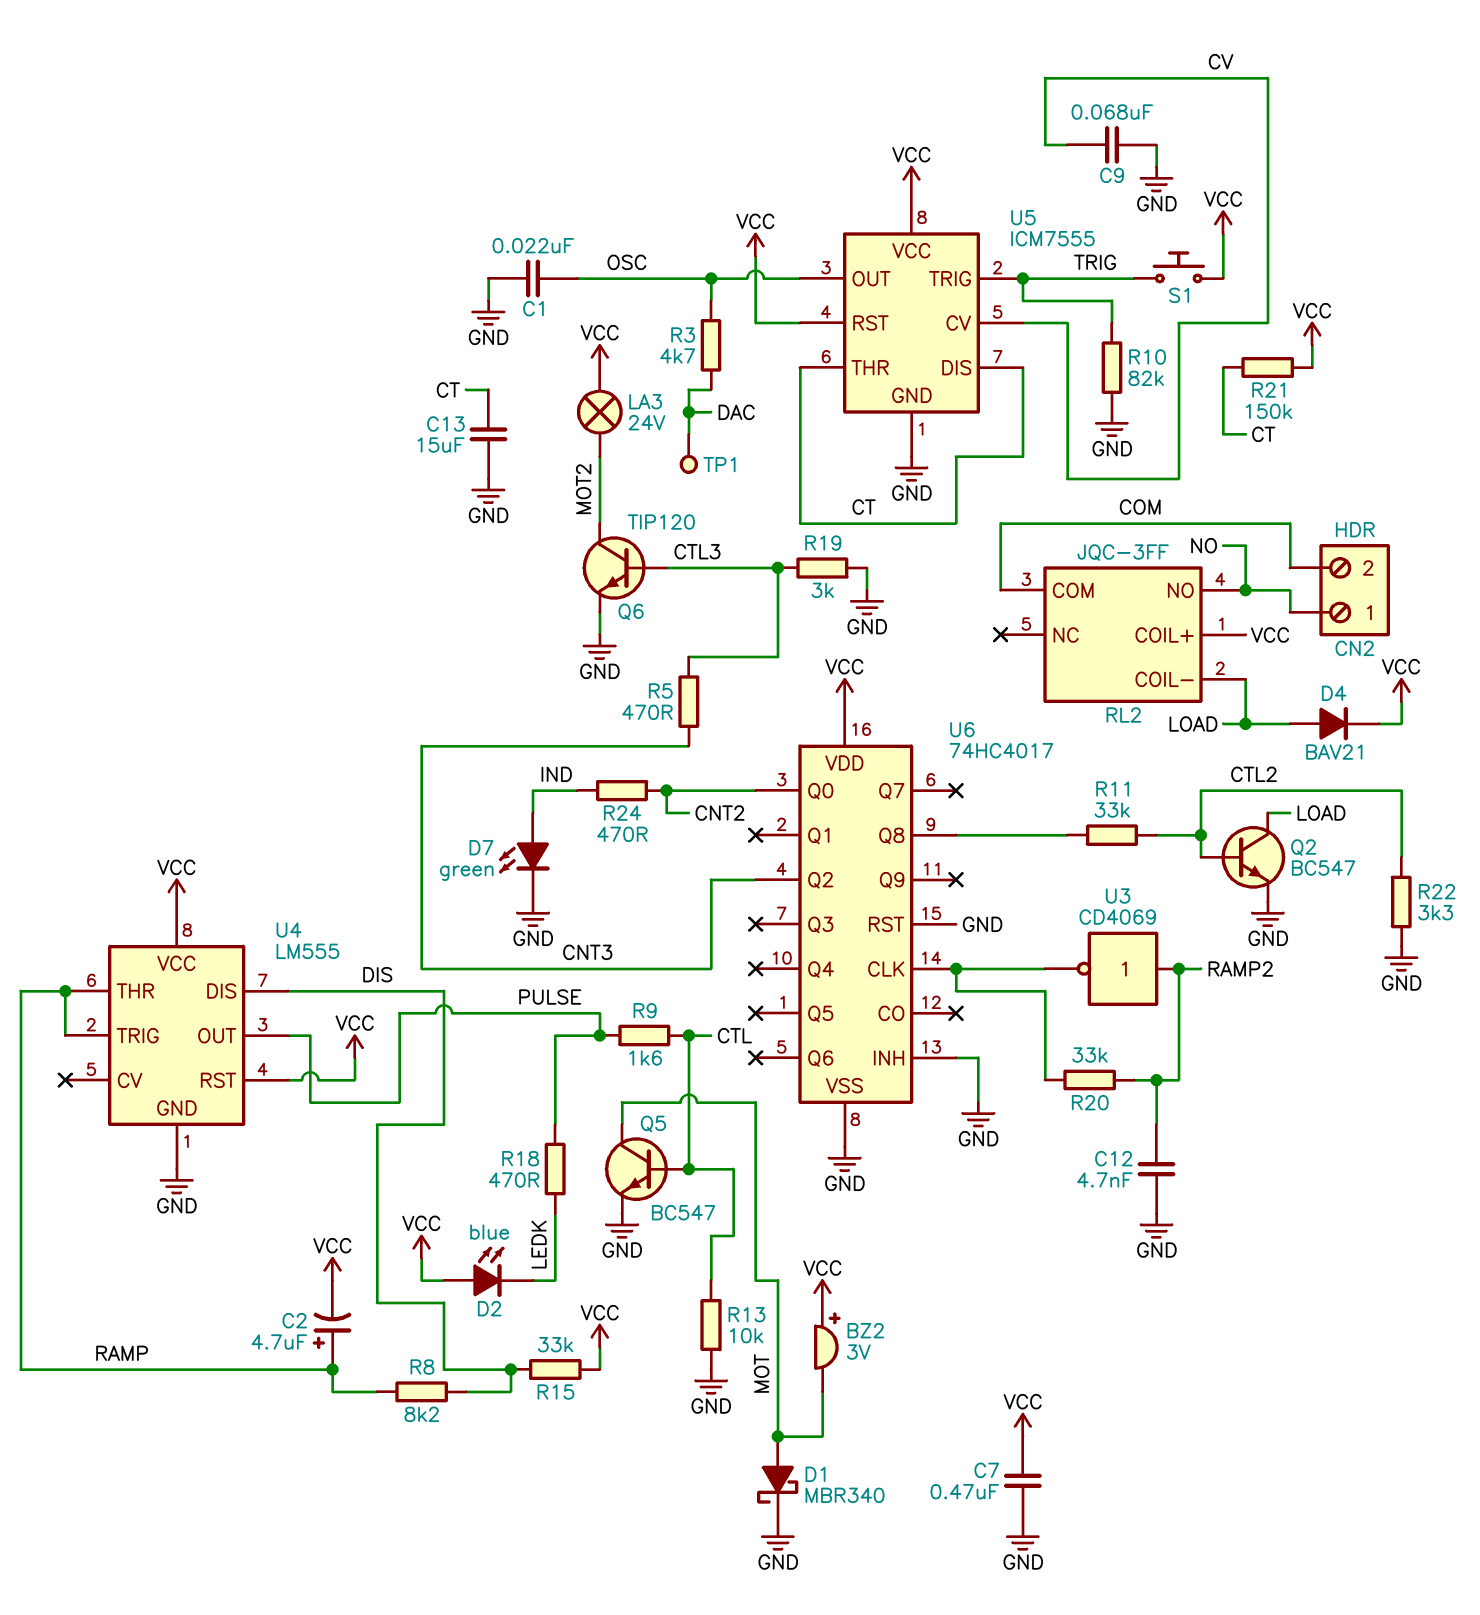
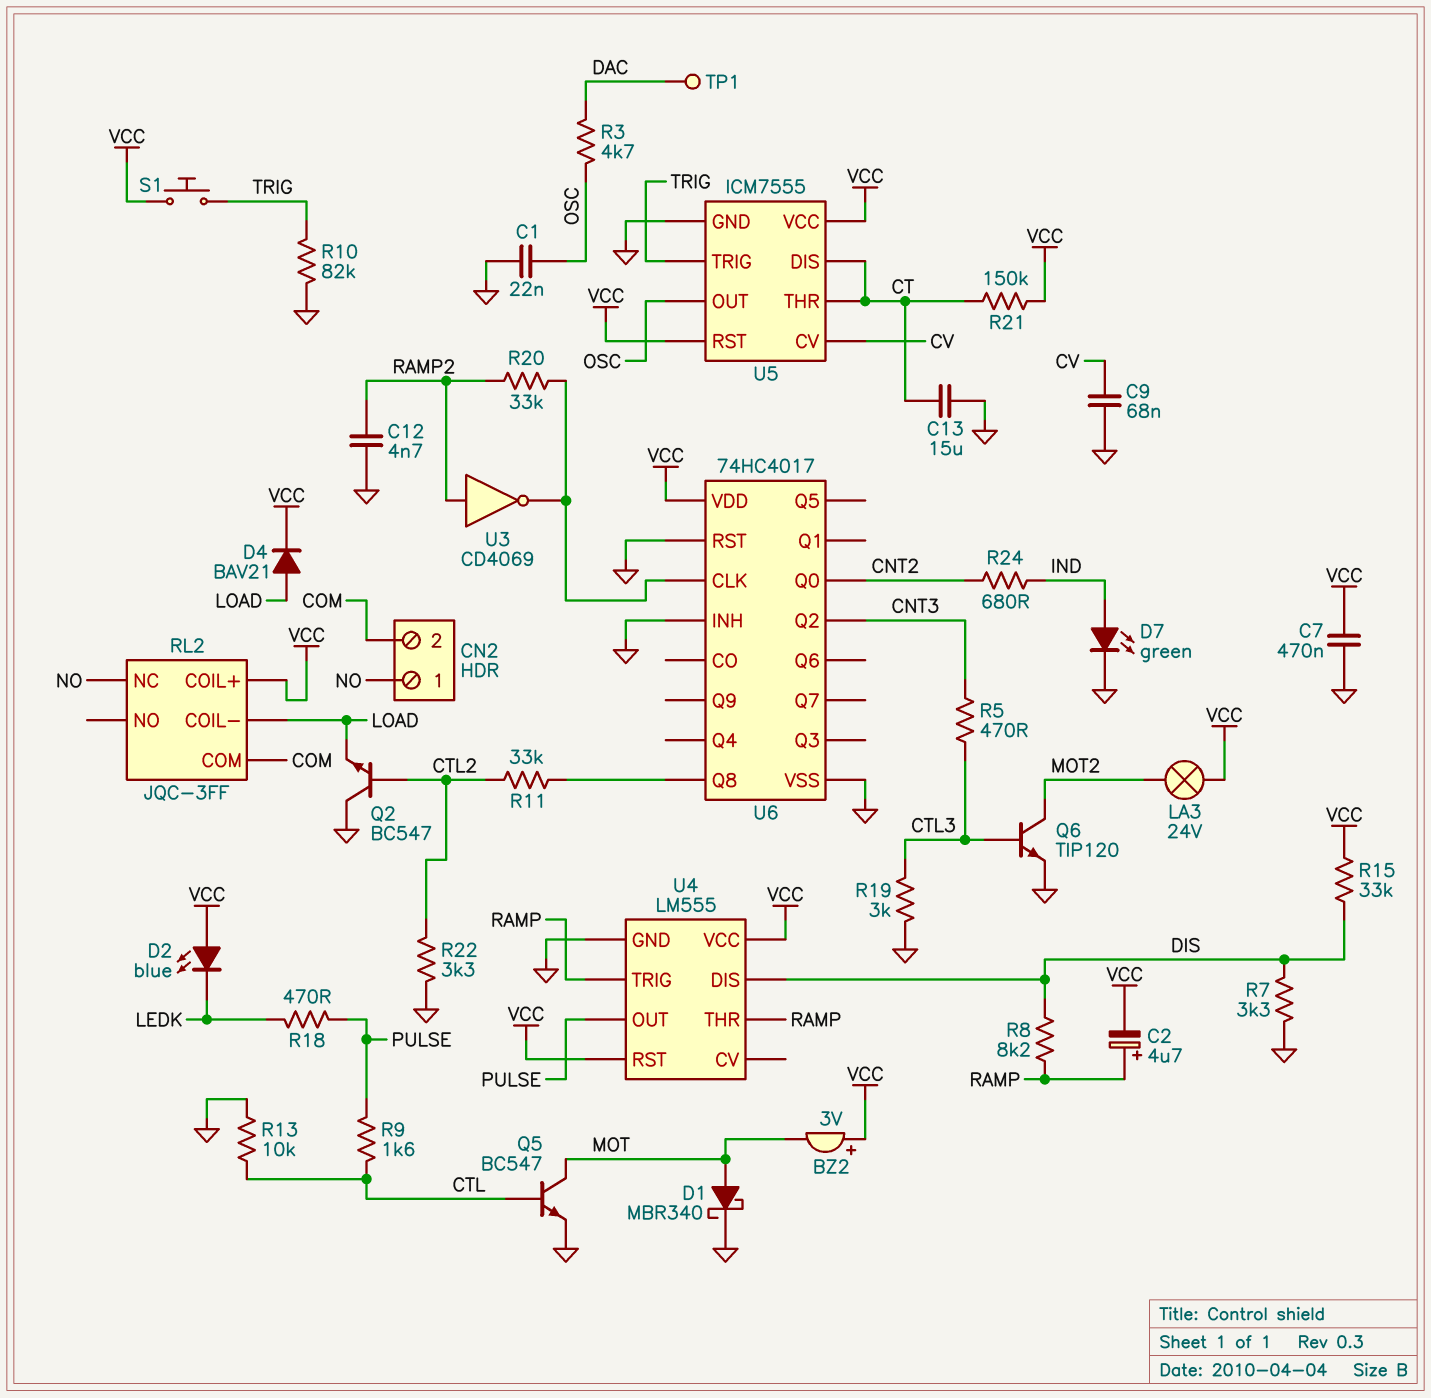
Q2: NPN BC547 (B CTL2, C LOAD, E GND) -> NPN BC547 (B CTL2, C GND, E LOAD)
R7: none -> 3.3k (DIS, GND)
R24: 470 (CNT2, IND) -> 680 (CNT2, IND)
RL2 pin NC: none -> NO
RL2 pin NO: NO -> none

